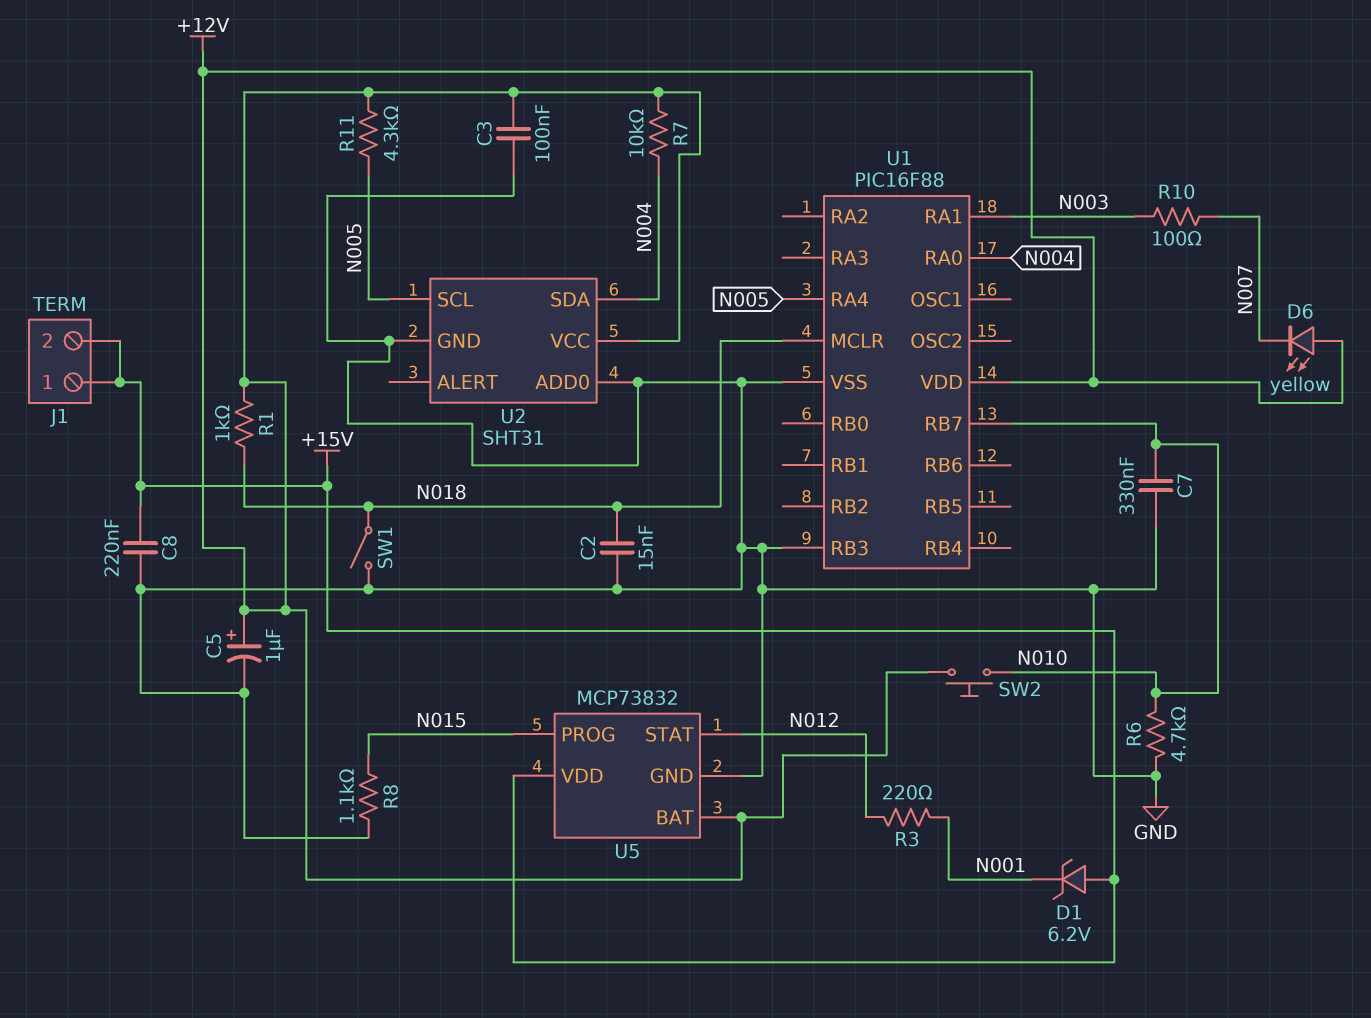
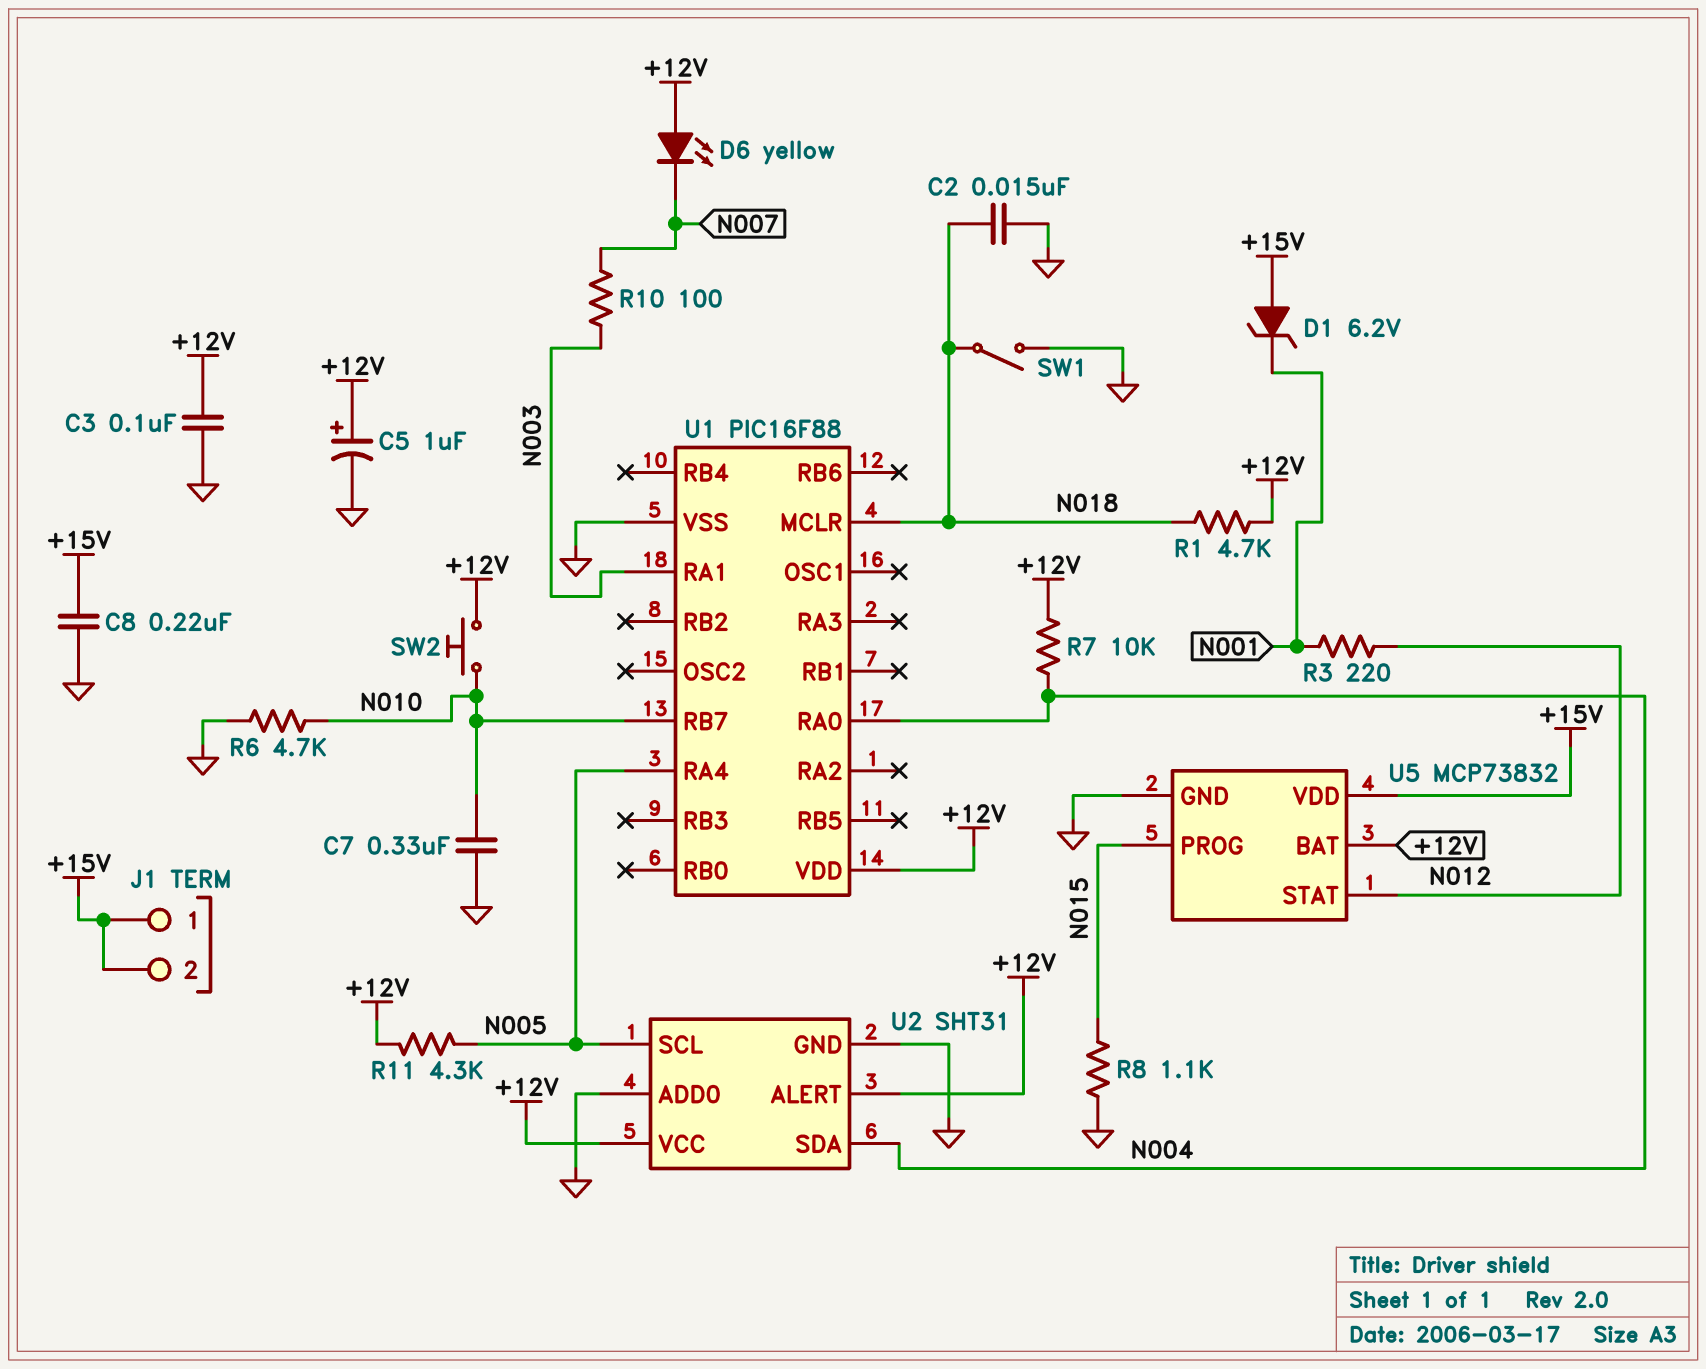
R1: 1k (+12V, N018) -> 4.7k (+12V, N018)
U1 pin RB3: GND -> none
U2 pin ALERT: none -> +12V

